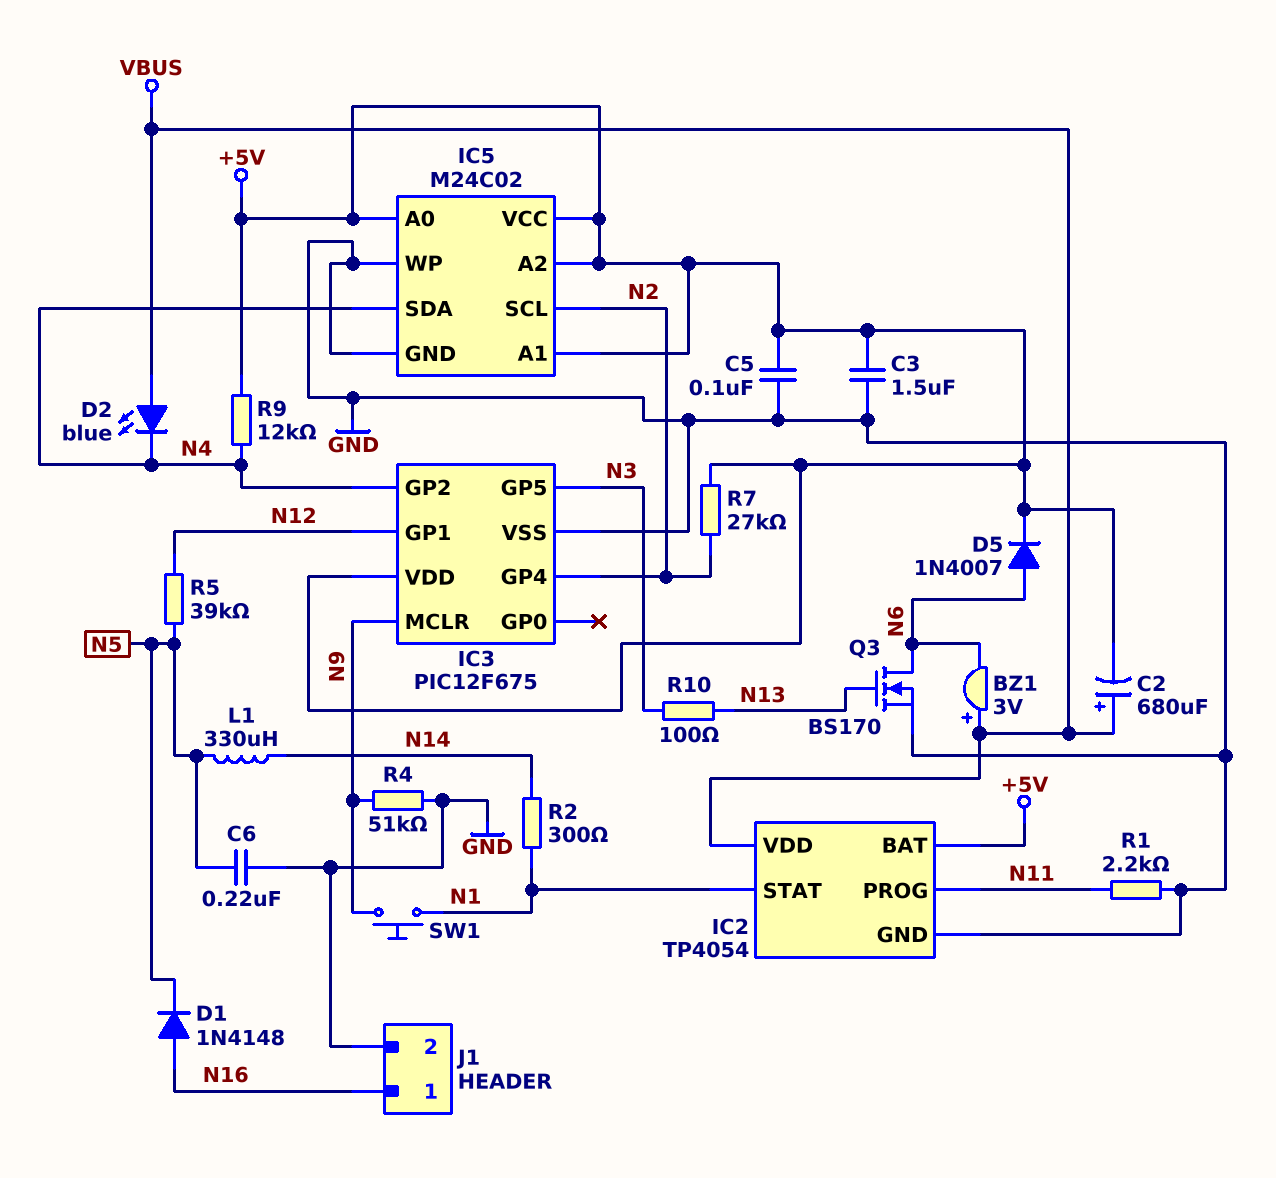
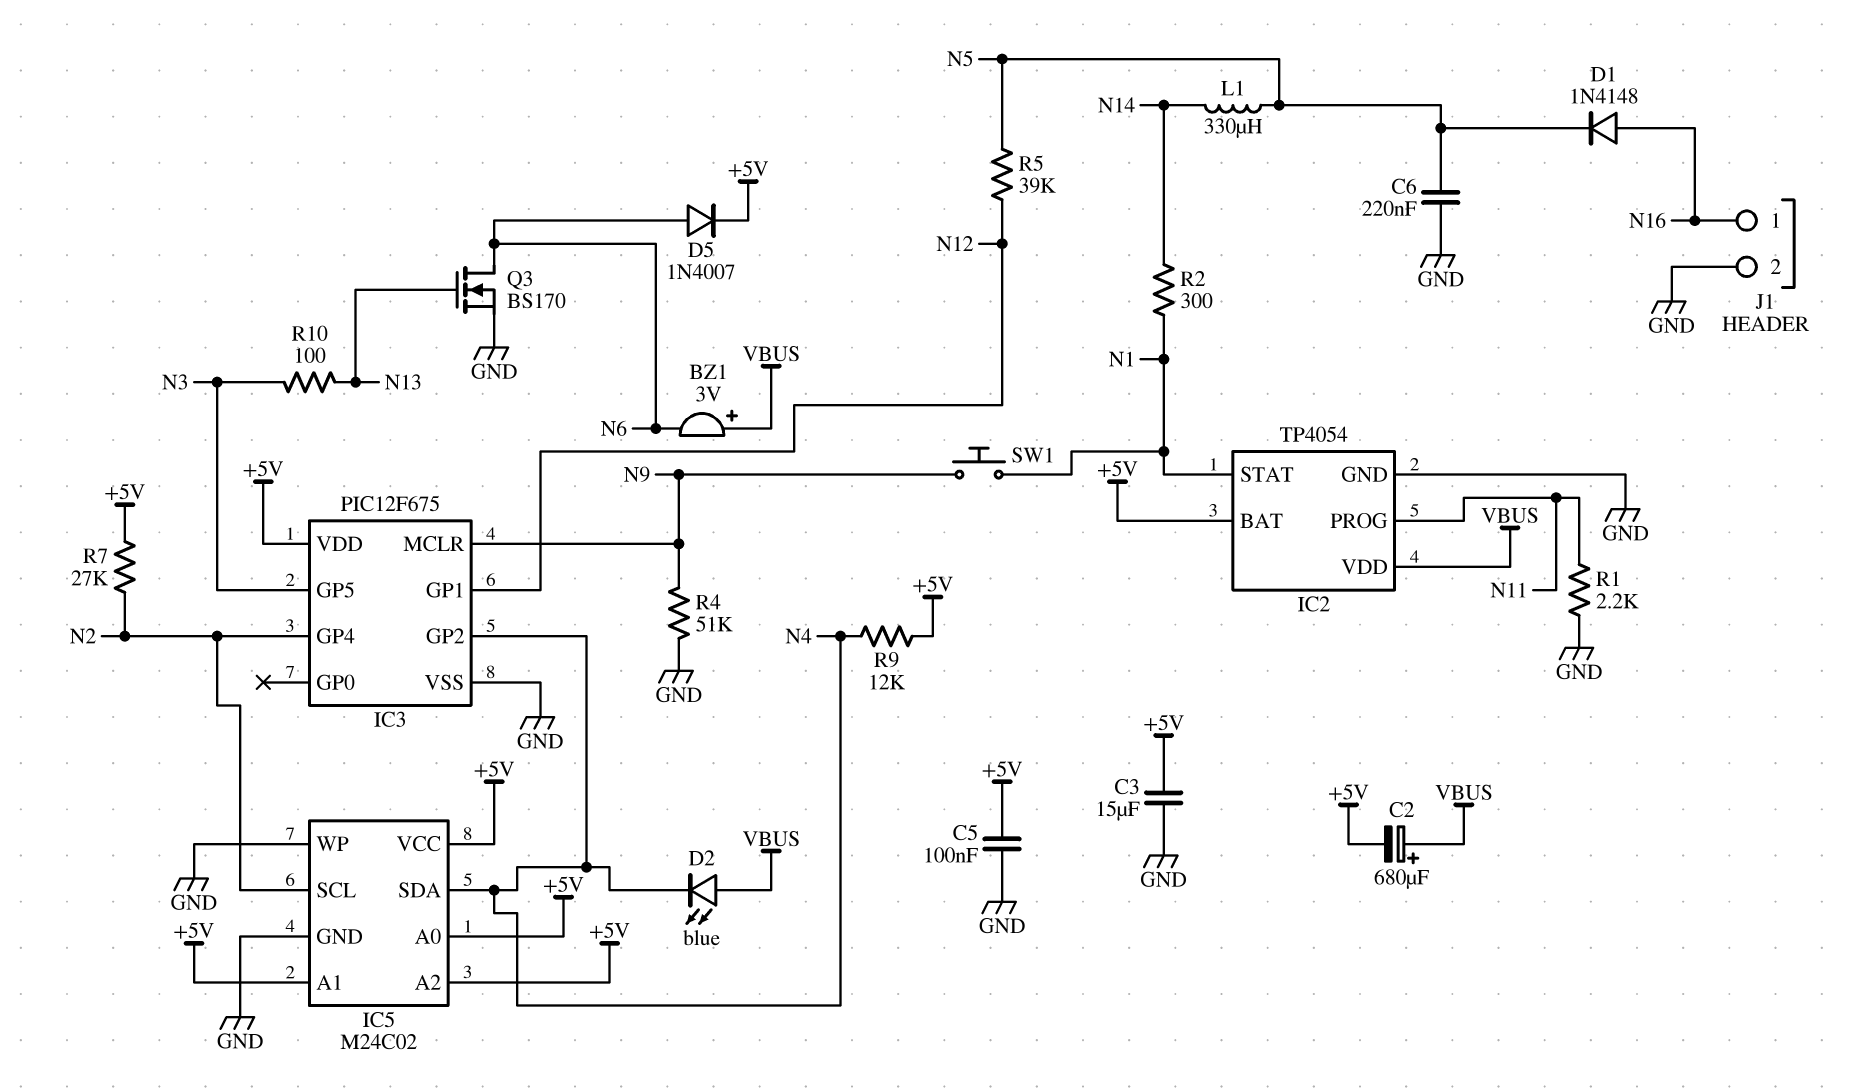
C3: 1.5uF (+5V, GND) -> 15uF (+5V, GND)

